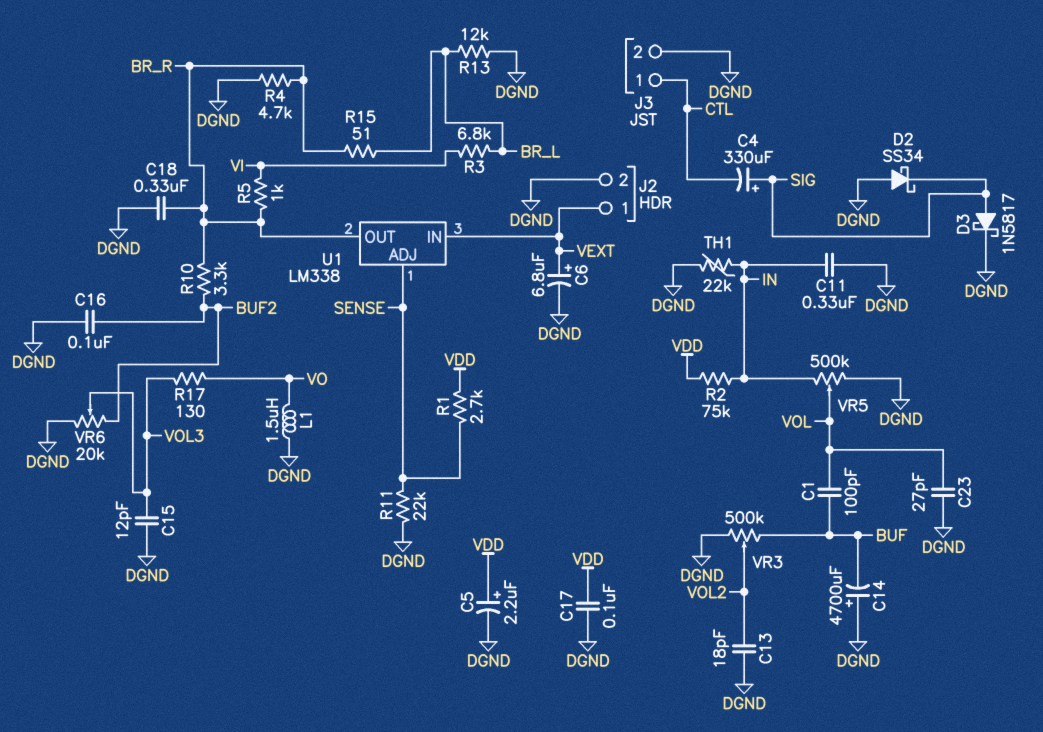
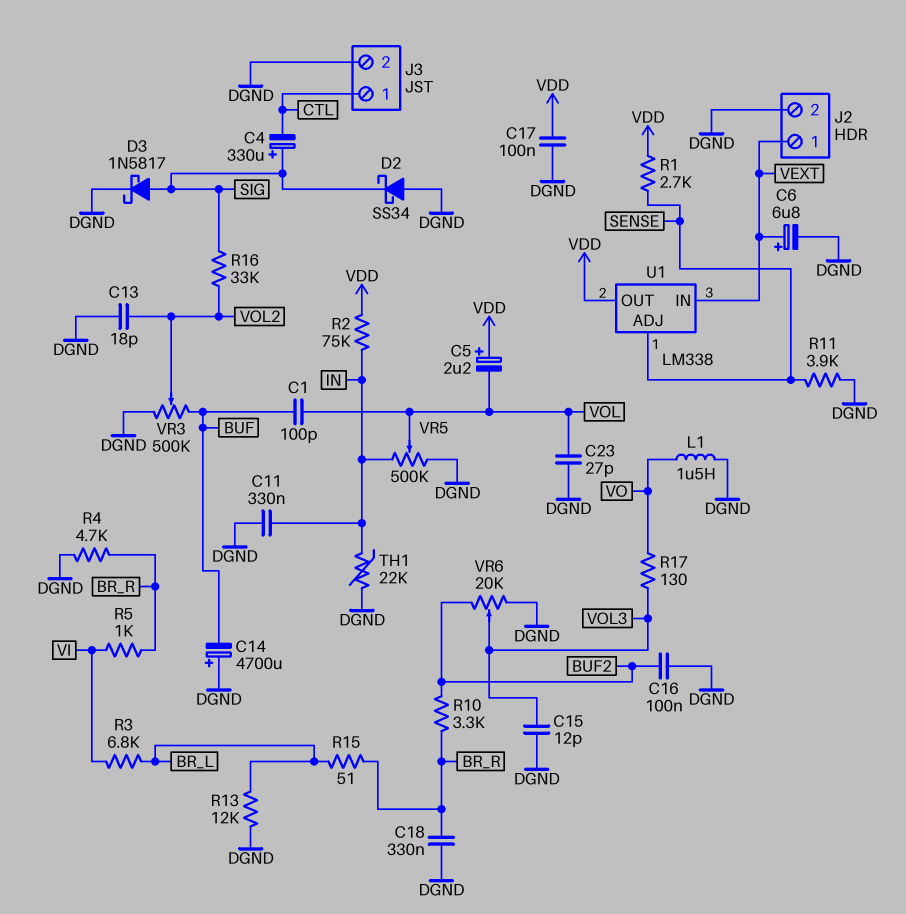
C5: 2.2uF (plus VDD, minus DGND) -> 2.2uF (plus VDD, minus VOL)
R11: 22k (DGND, SENSE) -> 3.9k (DGND, SENSE)
R16: none -> 33k (SIG, VOL2)
U1 pin OUT: BR_R -> VDD

